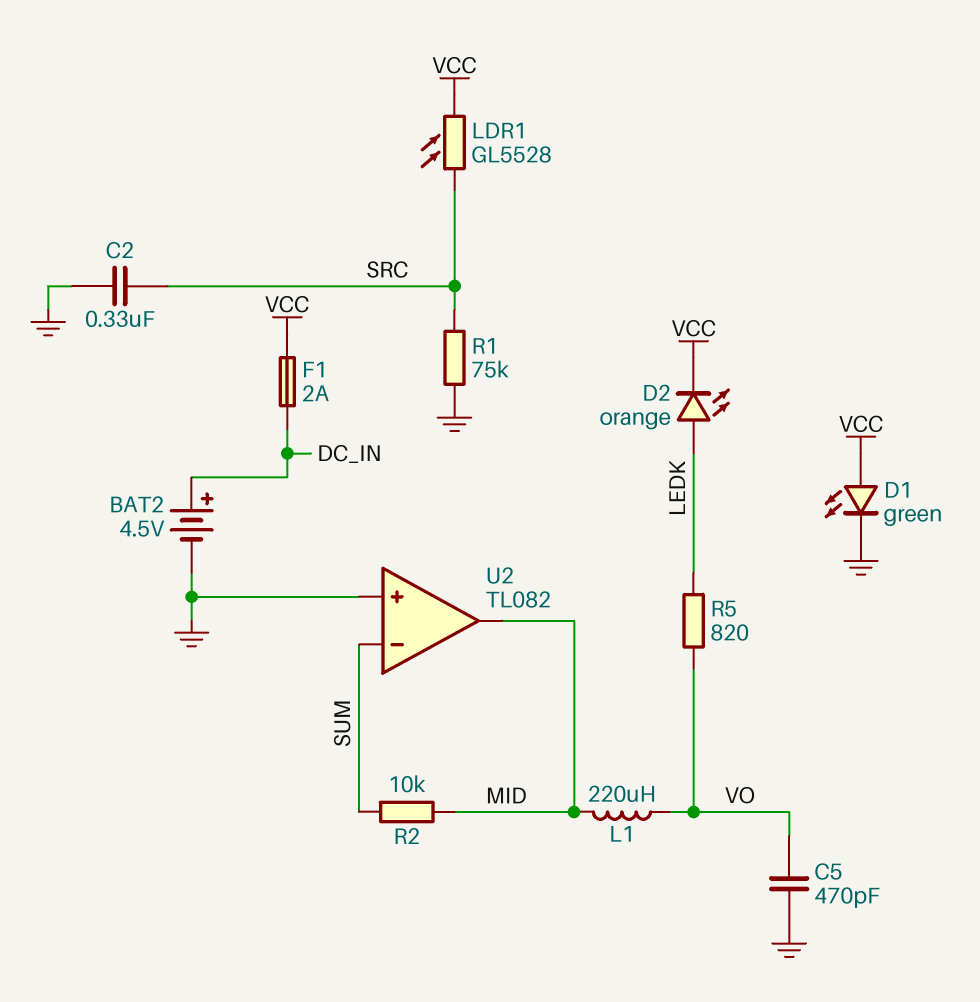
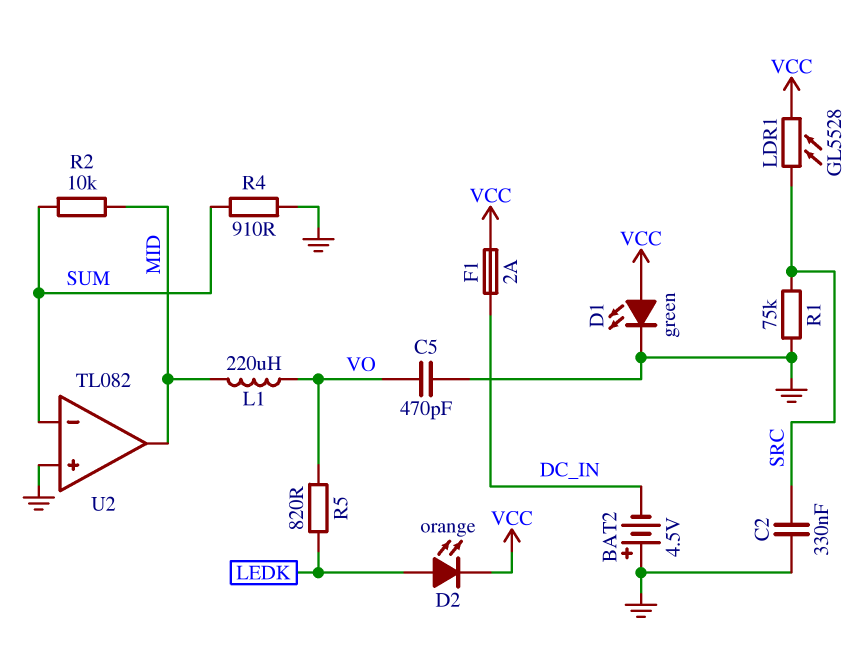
BAT2: 4.5V (plus DC_IN, minus GND) -> 4.5V (plus GND, minus DC_IN)
R4: none -> 910 (GND, SUM)

